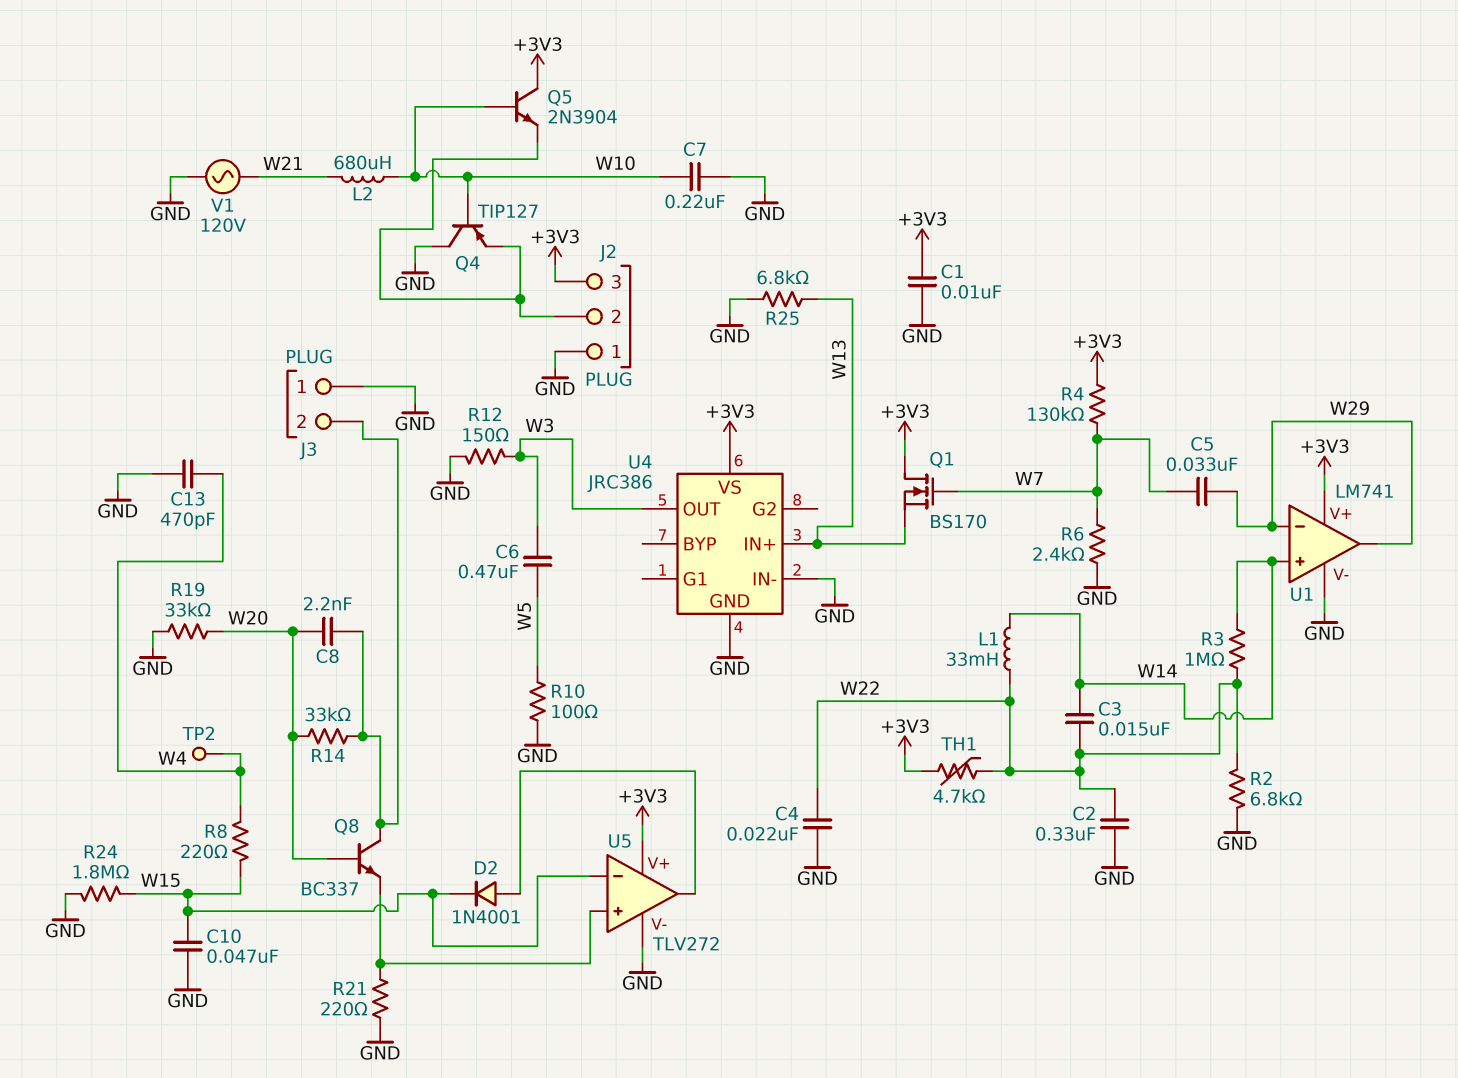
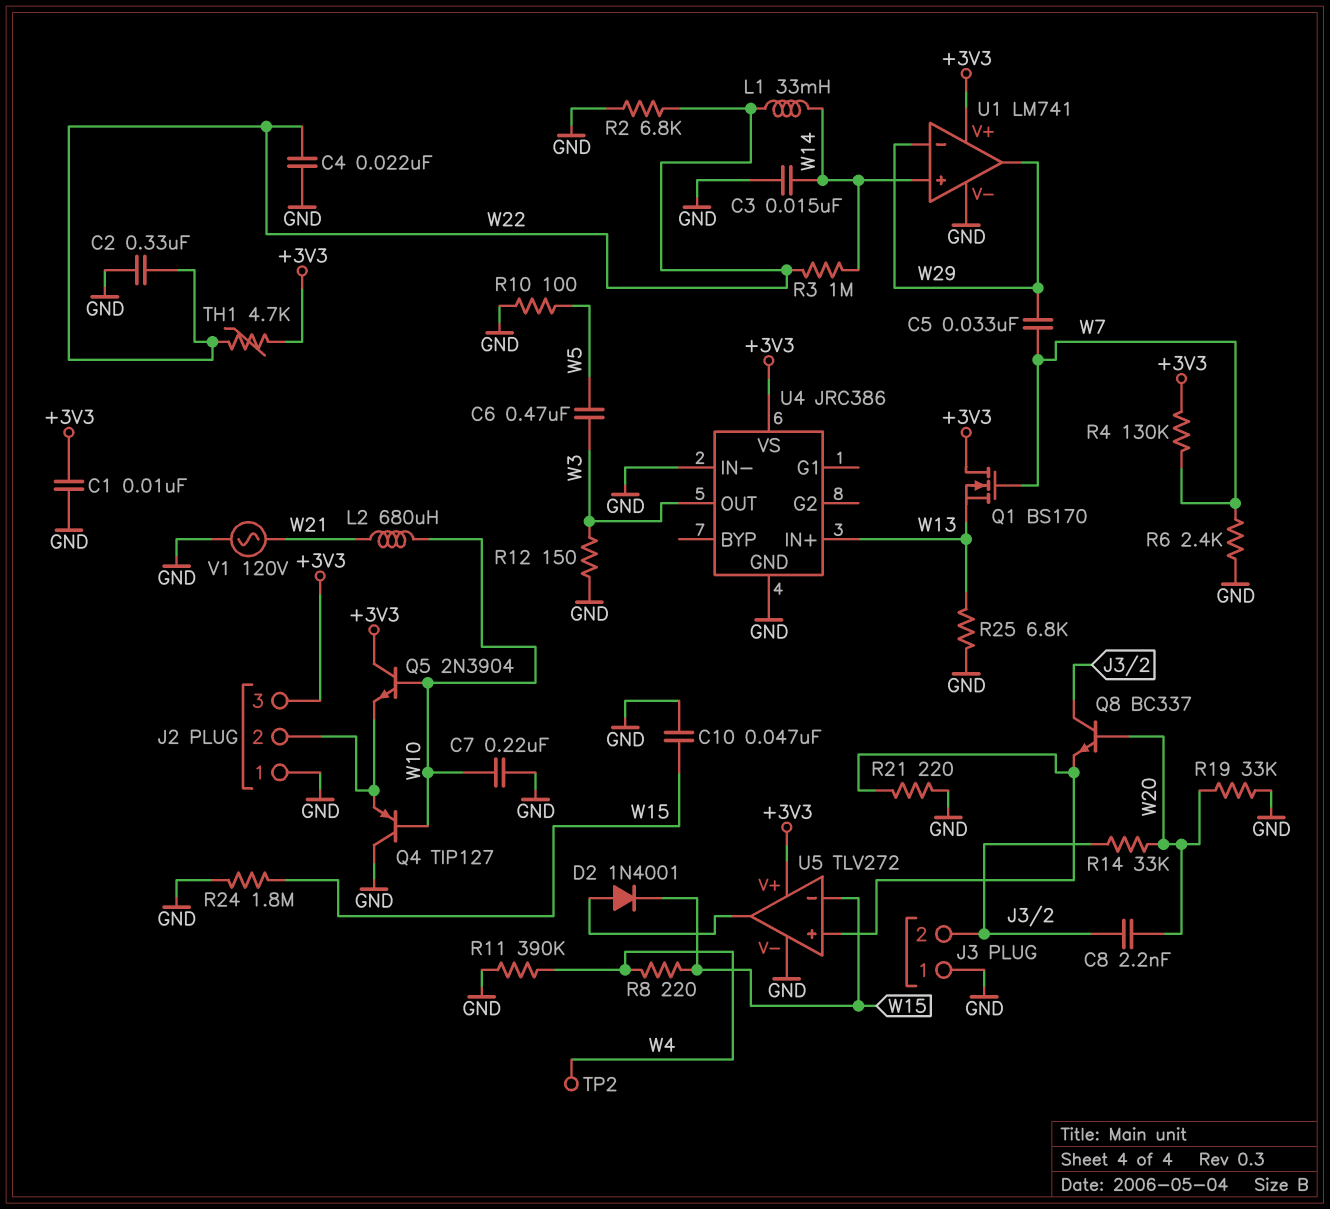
C3: 15nF (W14, W22) -> 15nF (GND, W14)
C13: 470pF (GND, W4) -> none
R11: none -> 390k (GND, W4)

